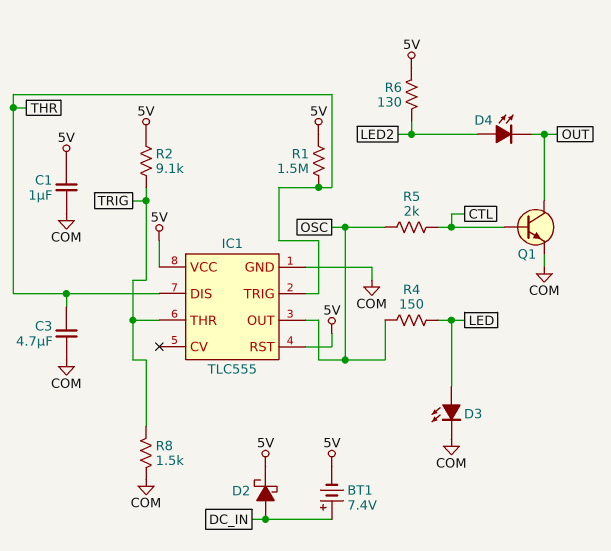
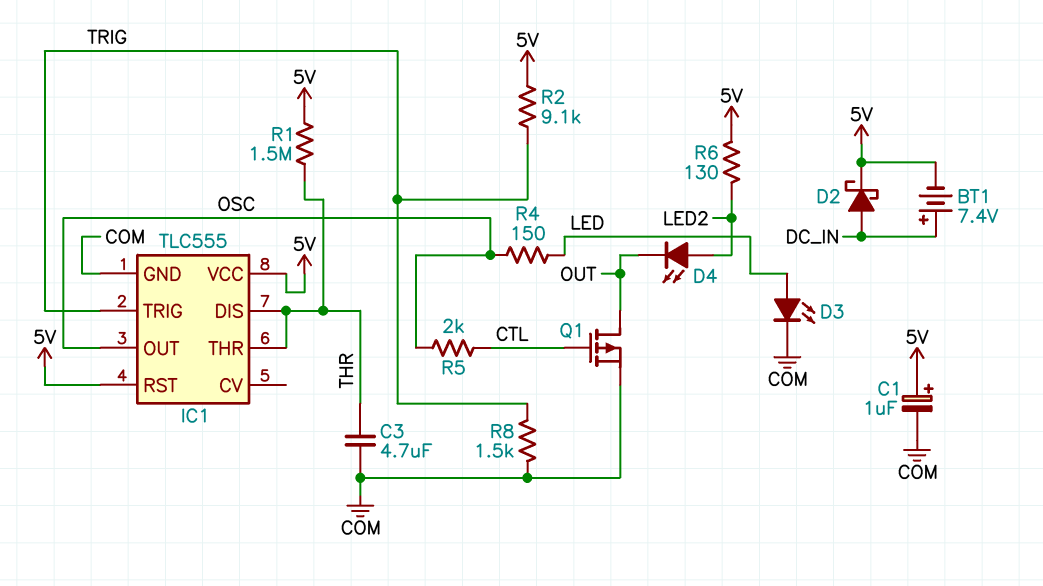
C1: 1uF (5V, COM) -> 1uF (plus 5V, minus COM)
IC1 pin THR: TRIG -> THR
IC1 pin TRIG: THR -> TRIG
Q1: NPN (B CTL, C OUT, E COM) -> PMOS (G CTL, D OUT, S COM)

